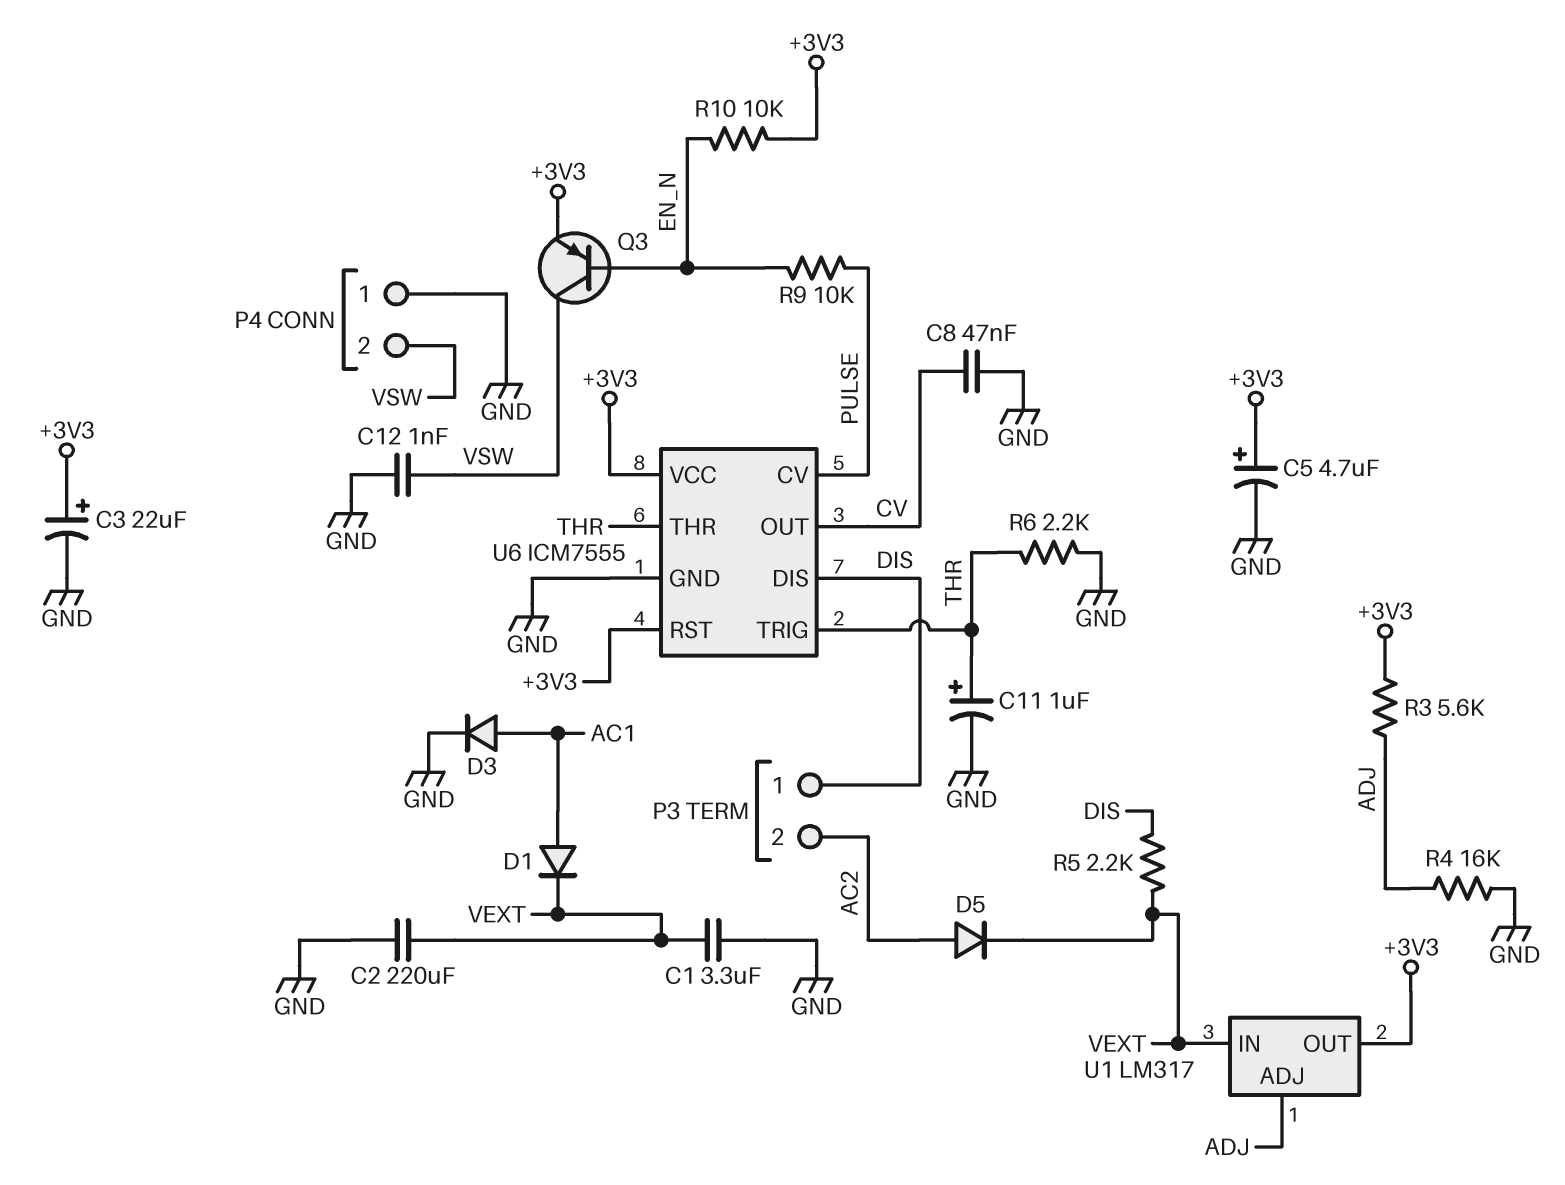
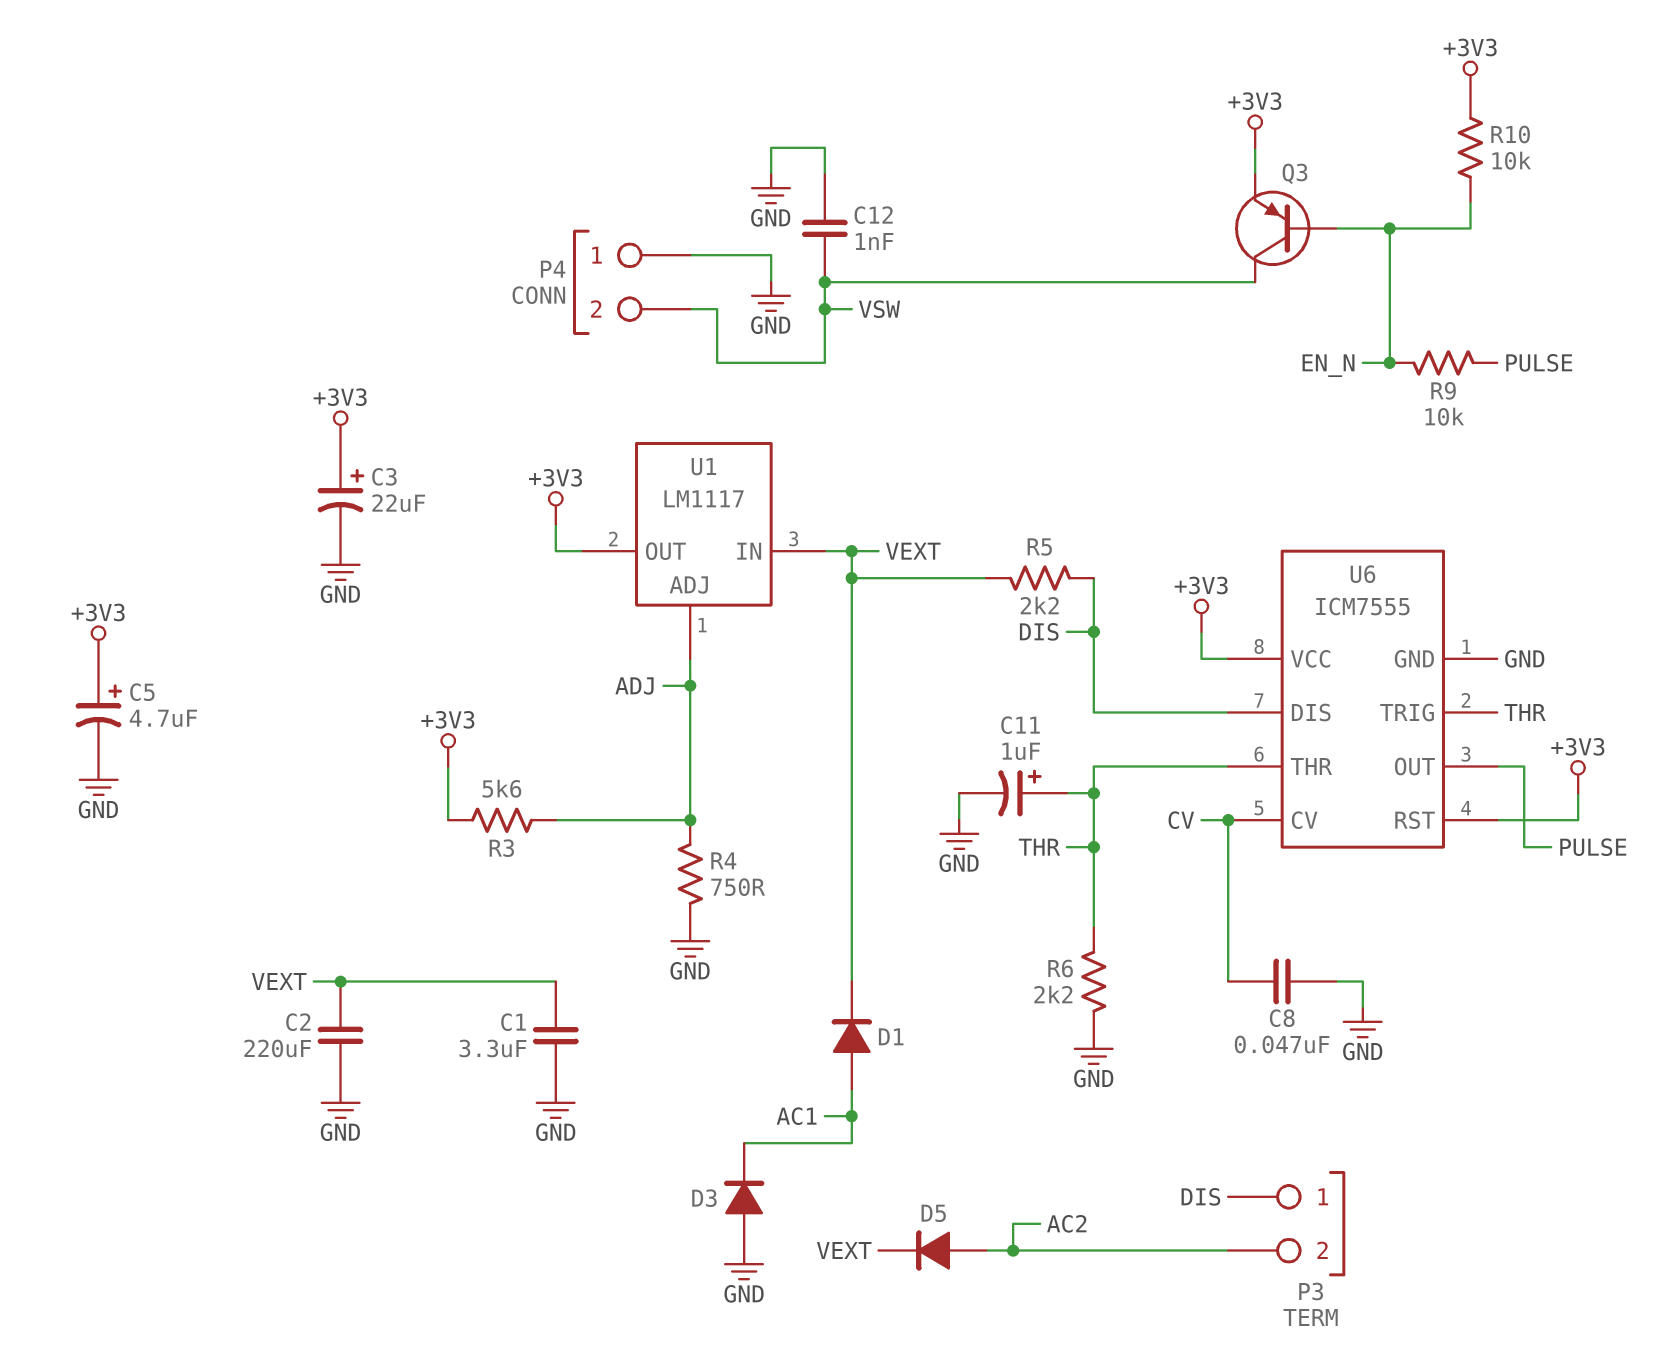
D3: diode (A AC1, K GND) -> diode (A GND, K AC1)
R4: 16k (ADJ, GND) -> 750 (ADJ, GND)
U1: LM317 -> LM1117
U6 pin CV: PULSE -> CV
U6 pin OUT: CV -> PULSE

